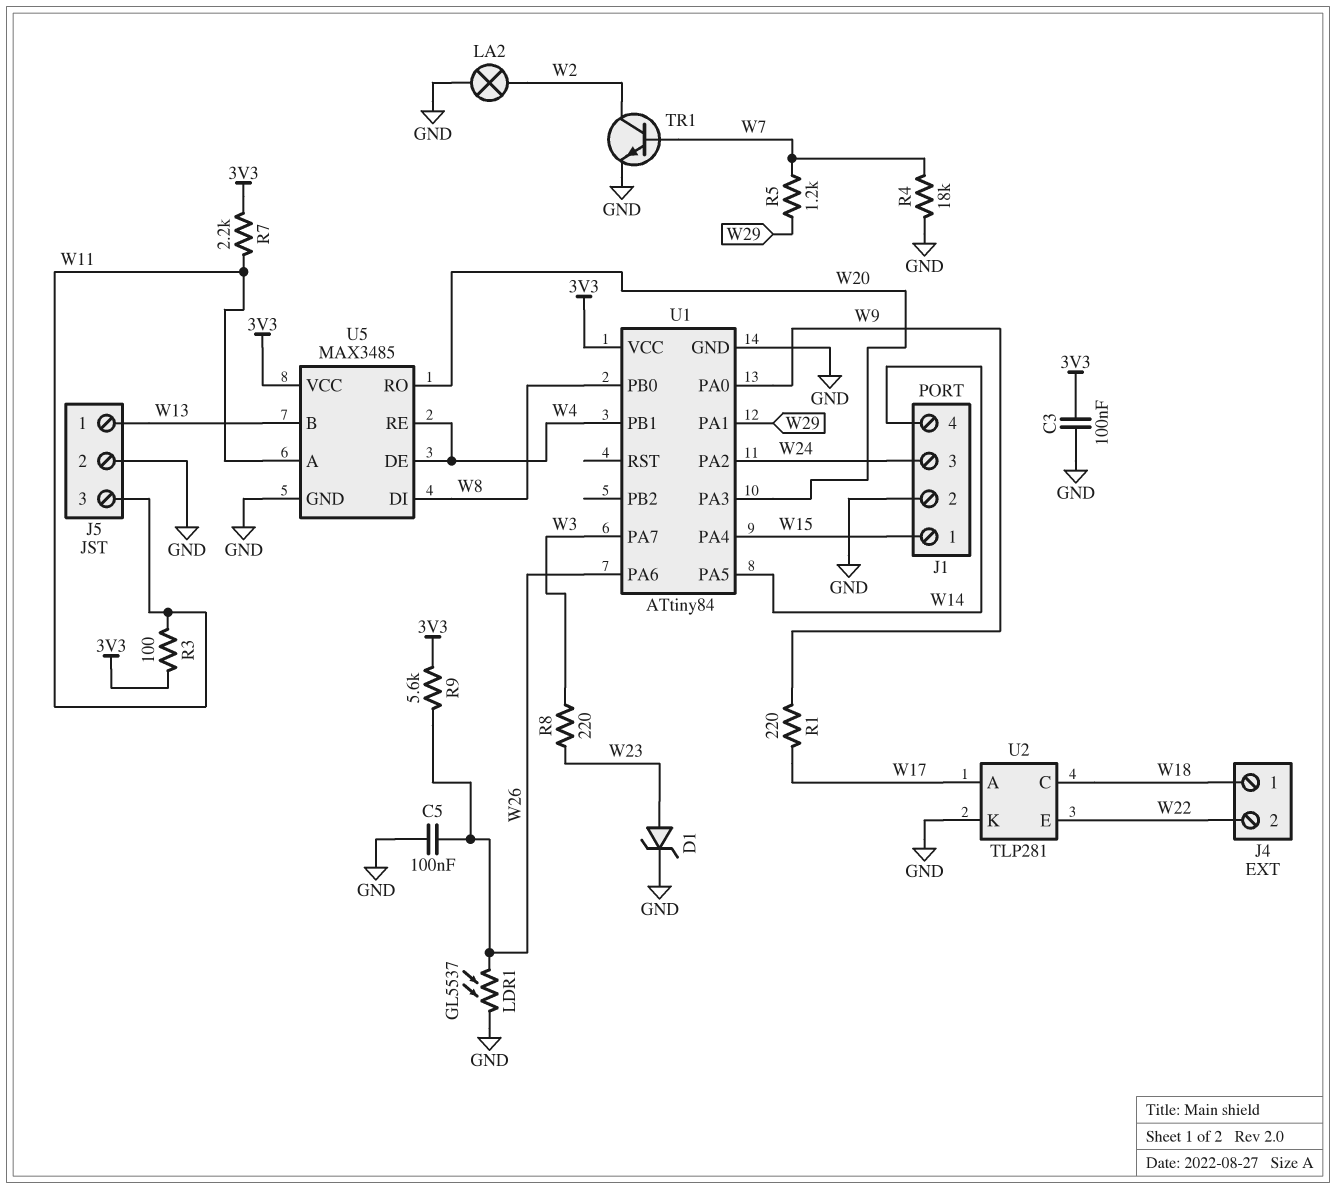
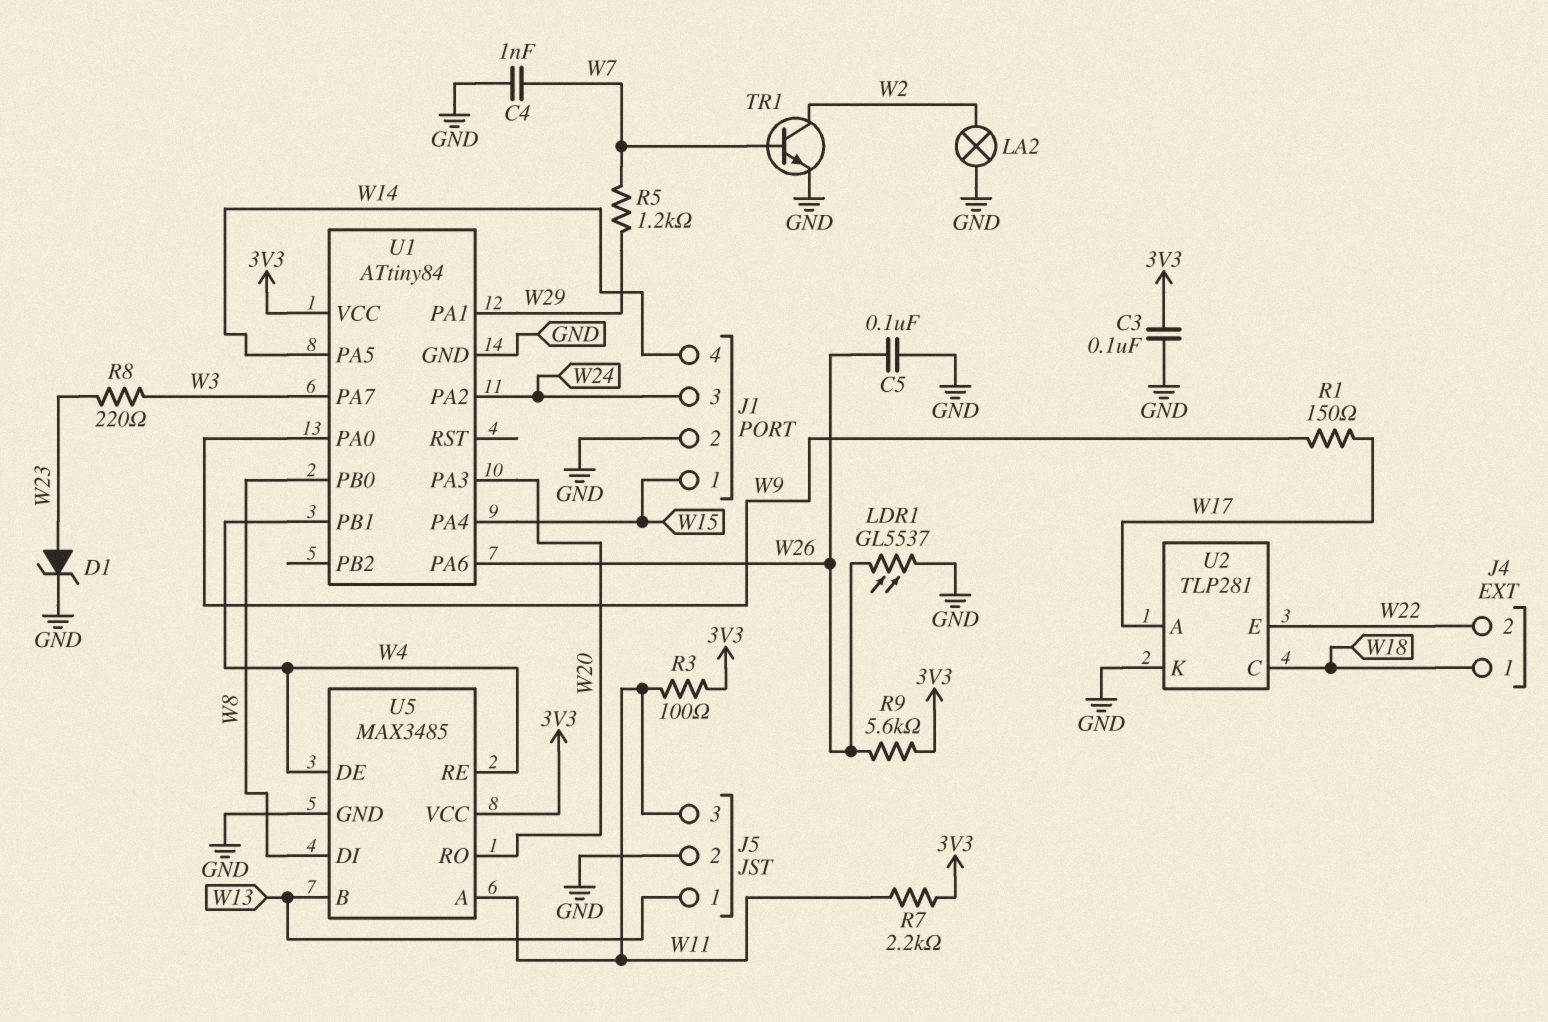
C4: none -> 1nF (GND, W7)
R1: 220 (W9, W17) -> 150 (W9, W17)
R4: 18k (GND, W7) -> none

